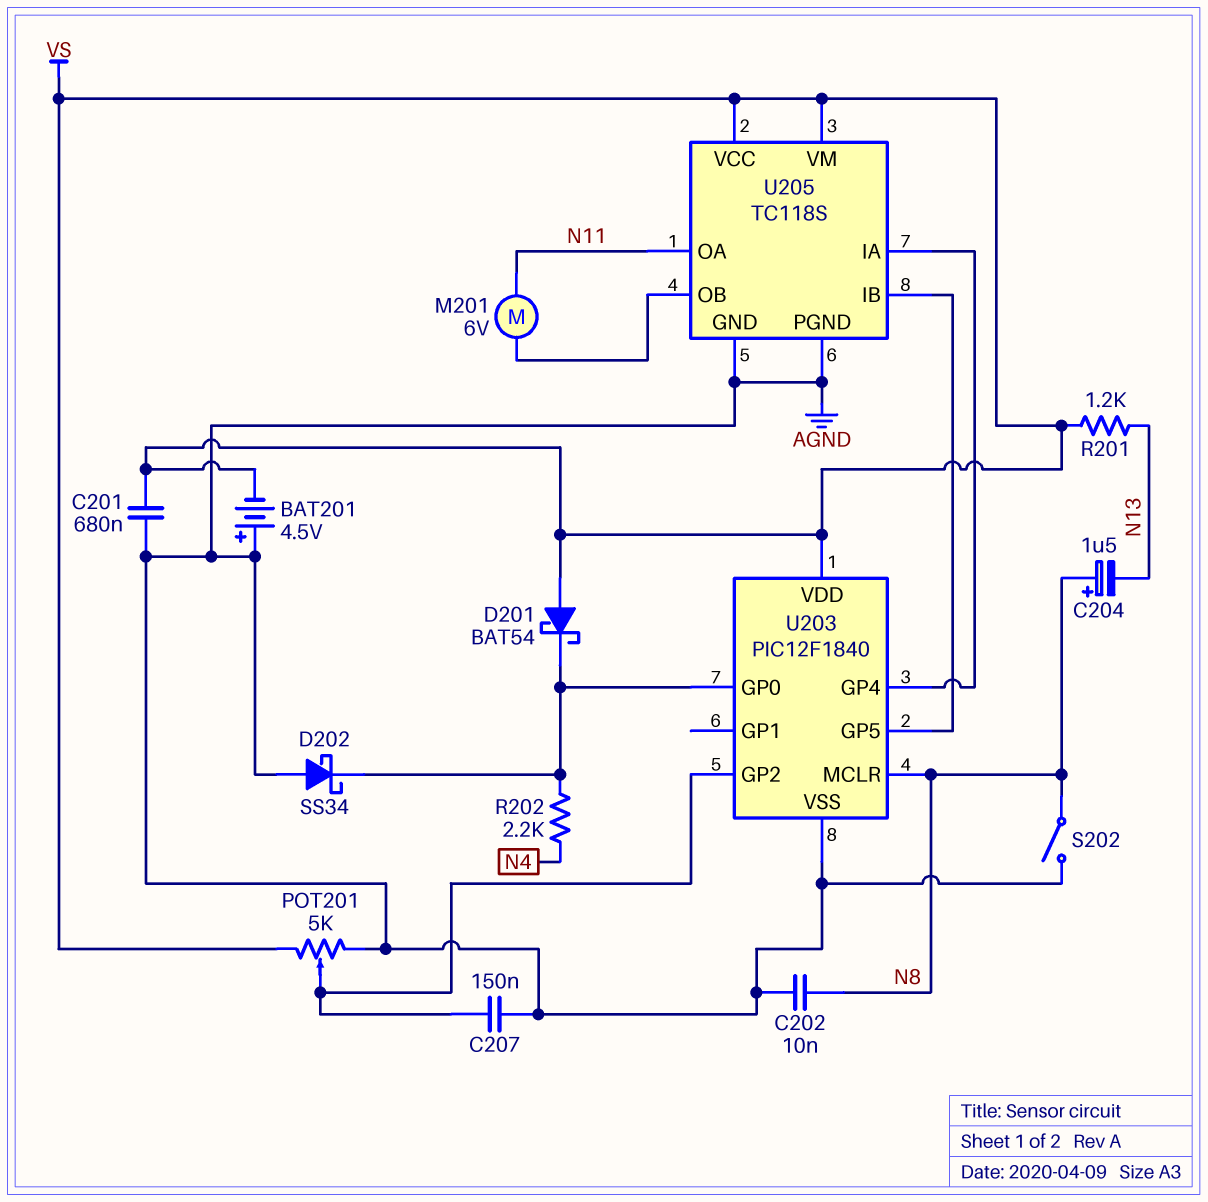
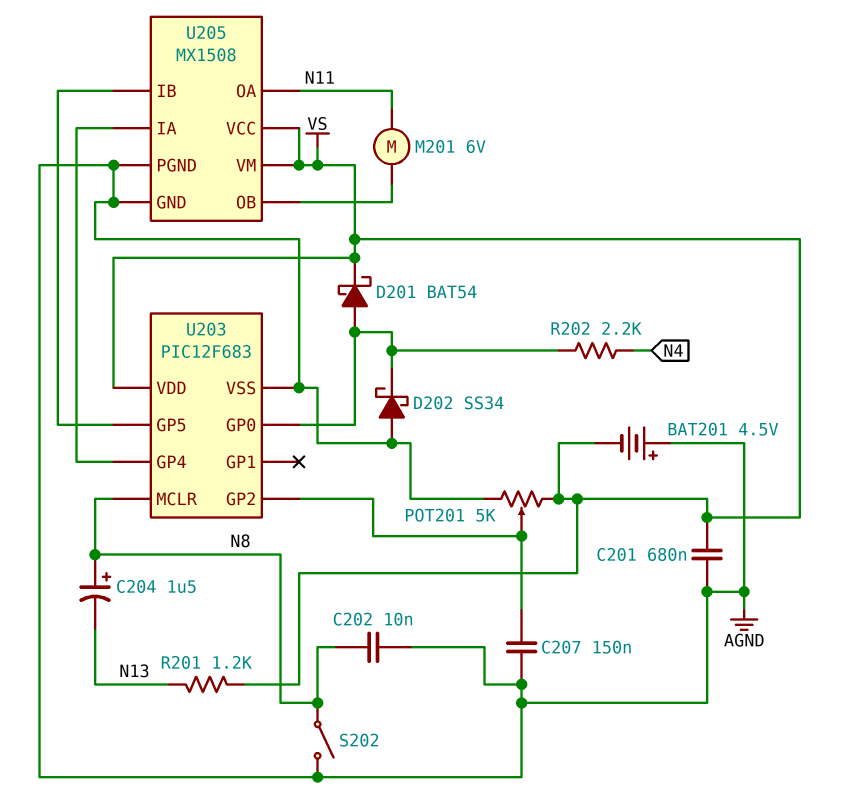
D201: schottky BAT54 (A VS, K U203/GP0) -> schottky BAT54 (A U203/GP0, K VS)
U203: PIC12F1840 -> PIC12F683
U205: TC118S -> MX1508

